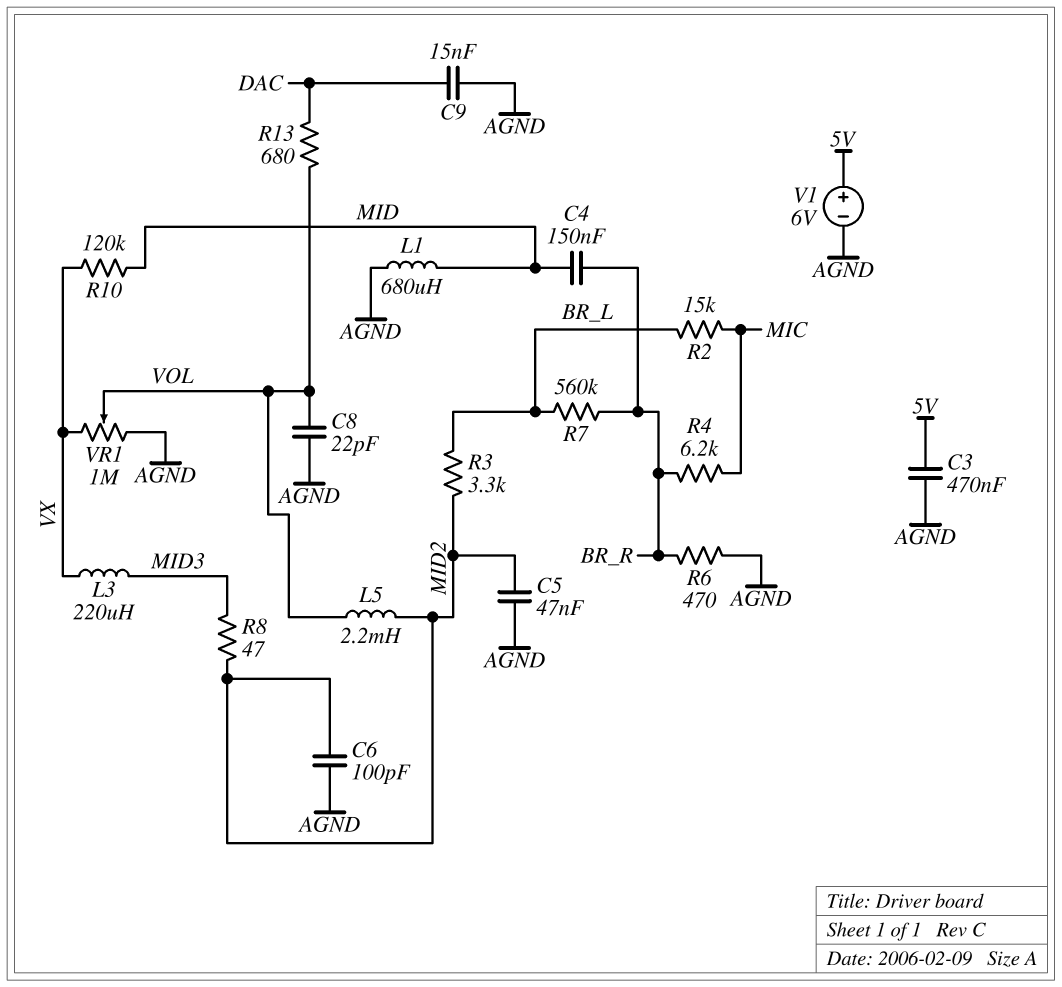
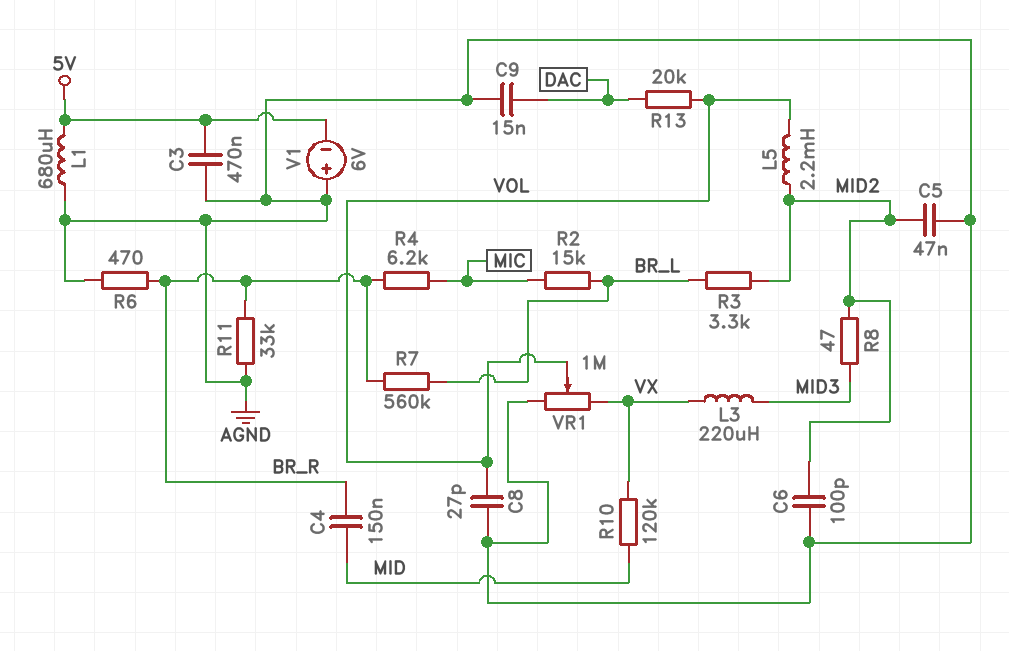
C8: 22pF (AGND, VOL) -> 27pF (AGND, VOL)
L1: 680uH (AGND, MID) -> 680uH (5V, AGND)
R11: none -> 33k (AGND, BR_R)
R13: 680 (DAC, VOL) -> 20k (DAC, VOL)
V1: 6V (plus 5V, minus AGND) -> 6V (plus AGND, minus 5V)

